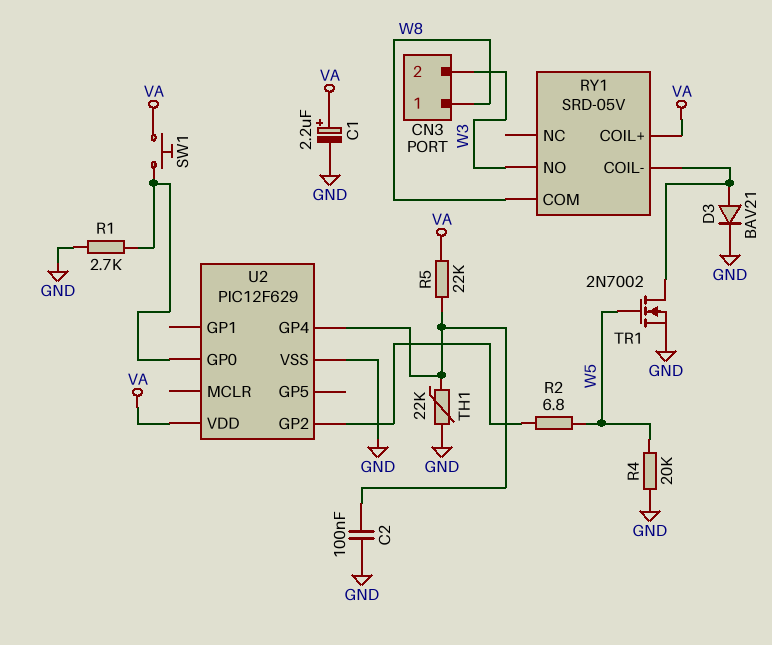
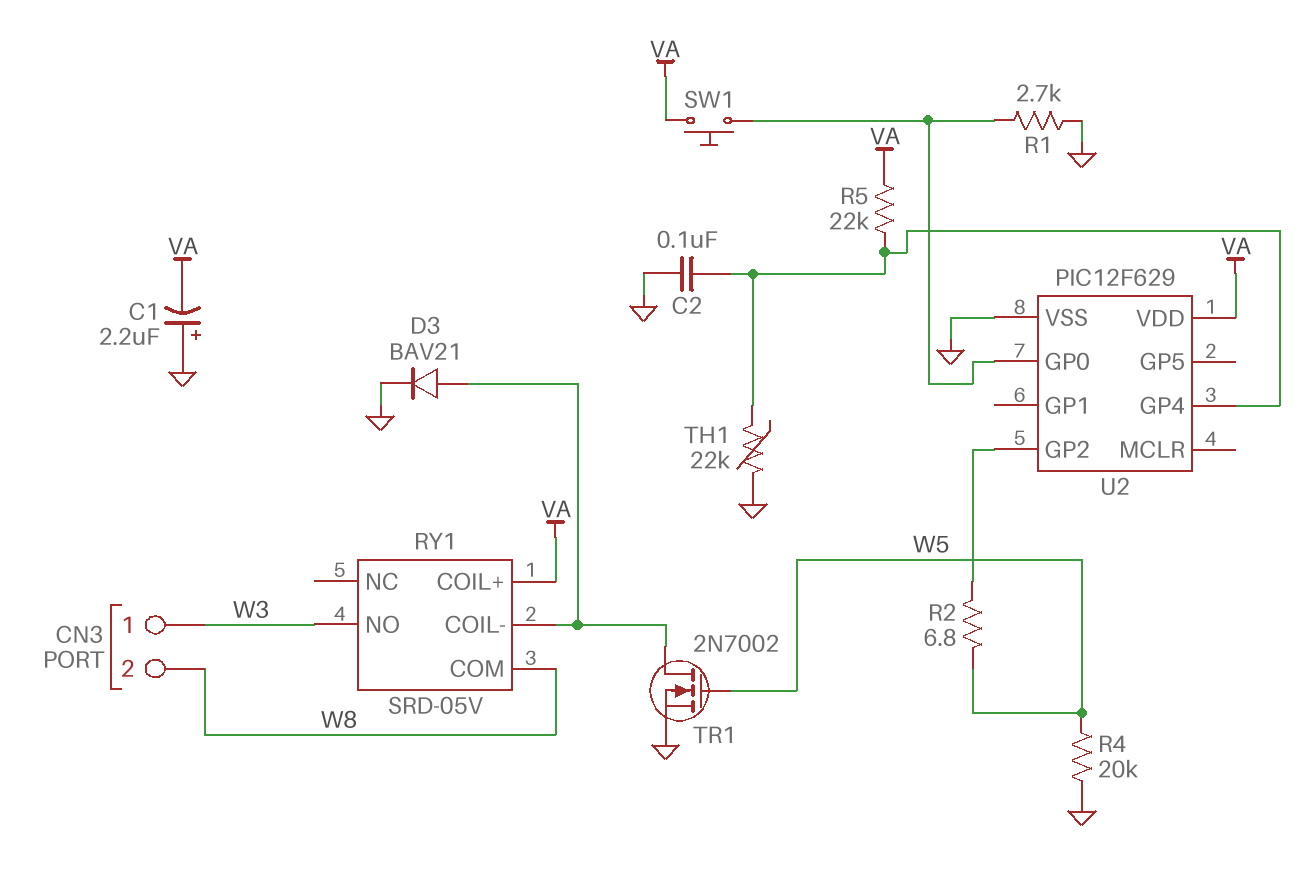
C1: 2.2uF (plus VA, minus GND) -> 2.2uF (plus GND, minus VA)
CN3 pin 1: W8 -> W3
CN3 pin 2: W3 -> W8

